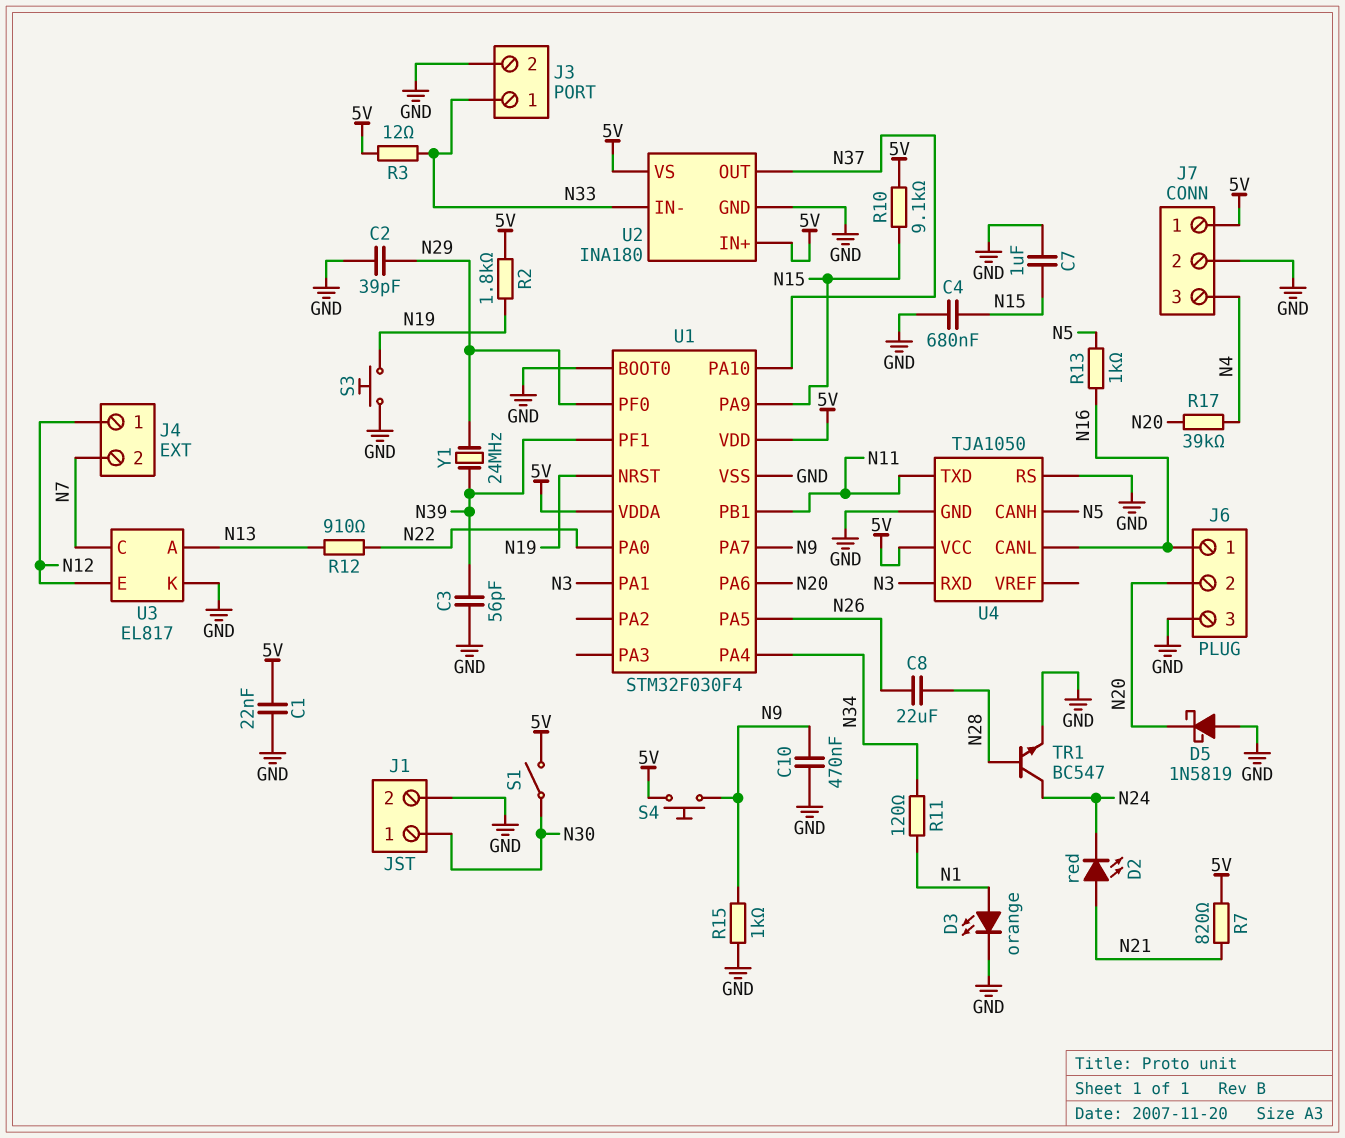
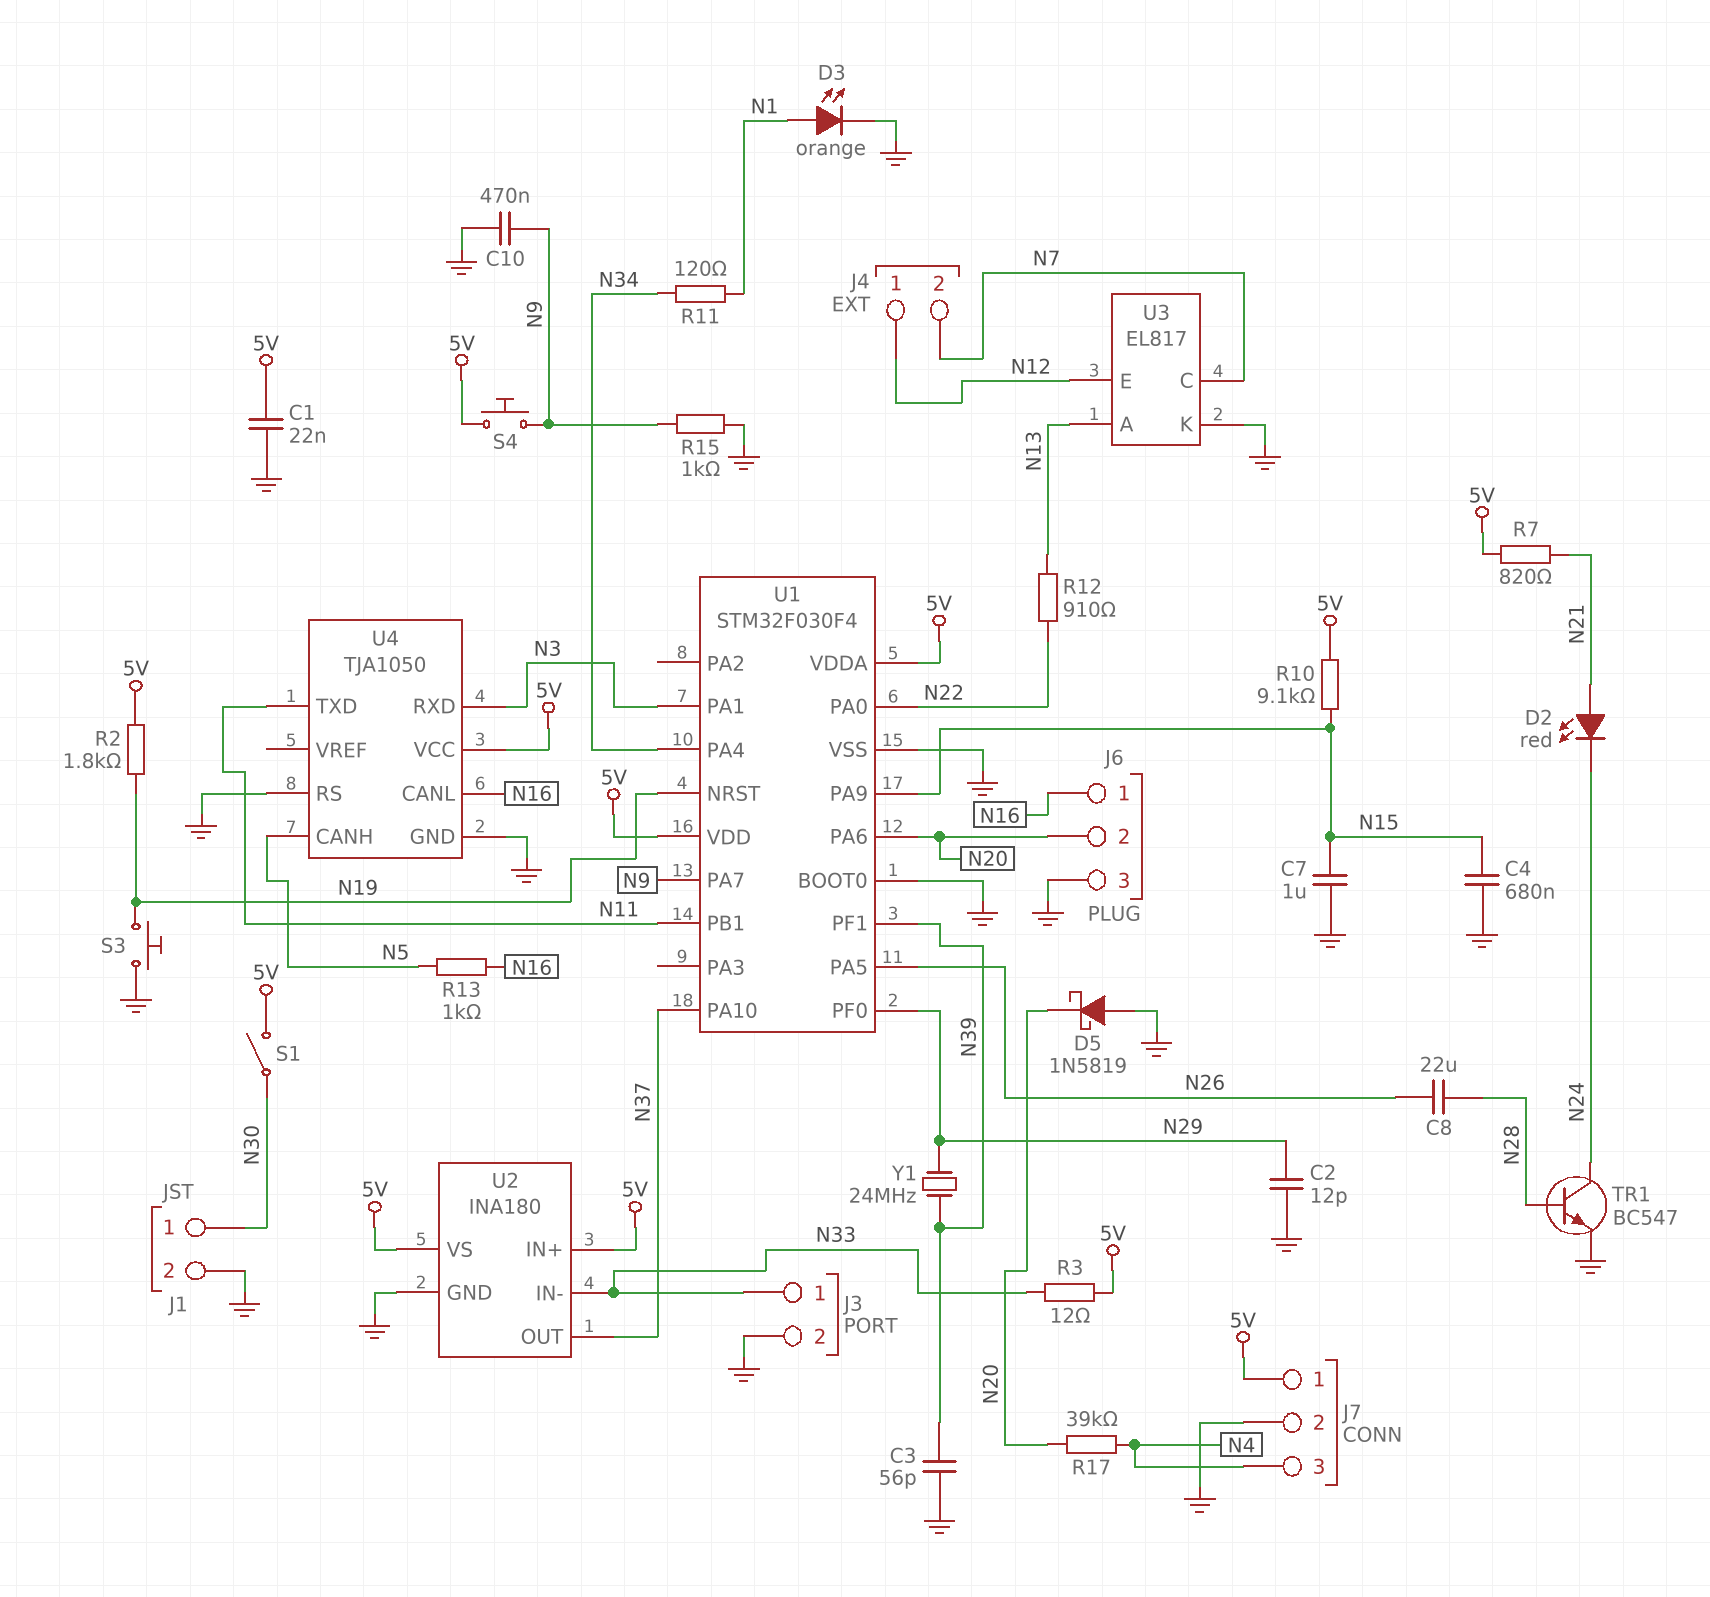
C2: 39pF (GND, N29) -> 12pF (GND, N29)

